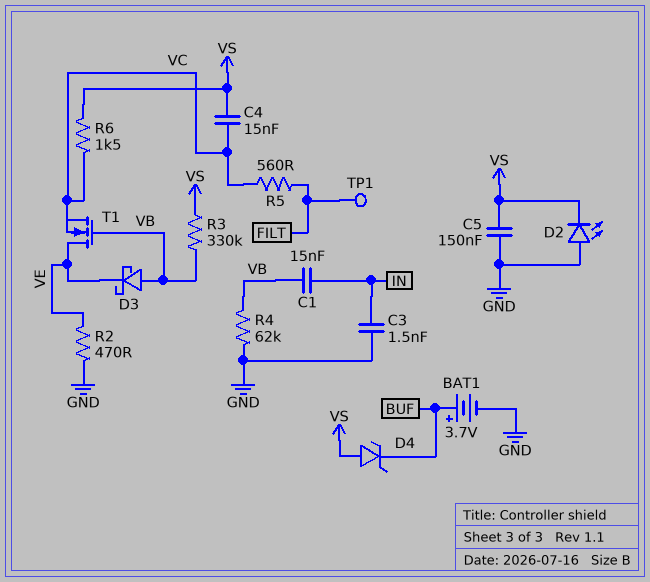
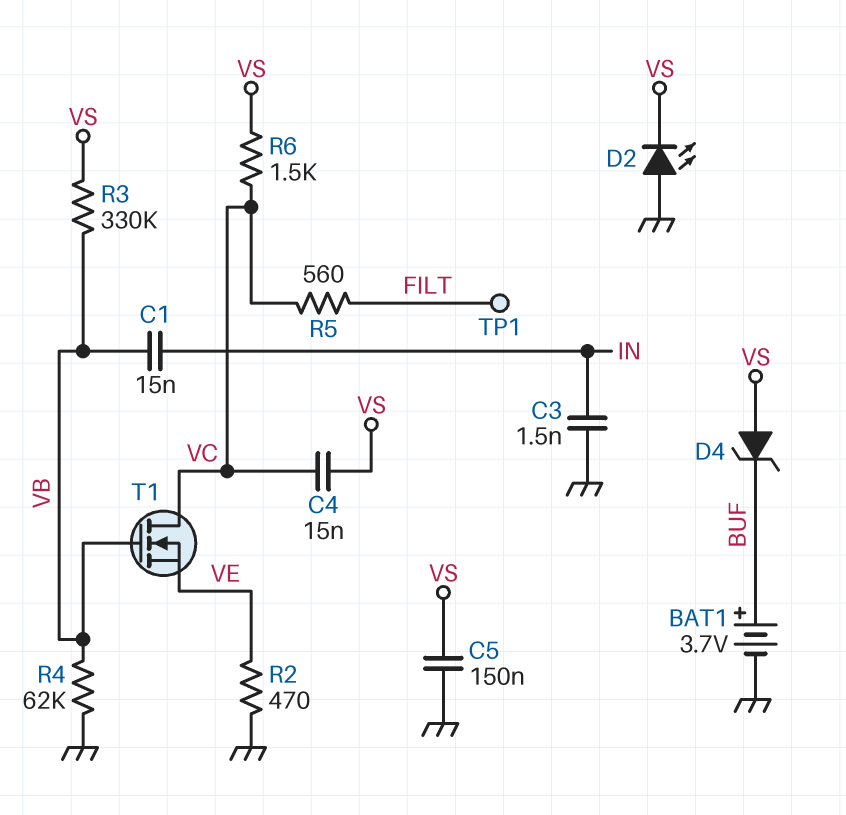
D3: schottky (A VB, K VE) -> none
T1: NMOS (G VB, D VE, S VC) -> NMOS (G VB, D VC, S VE)

